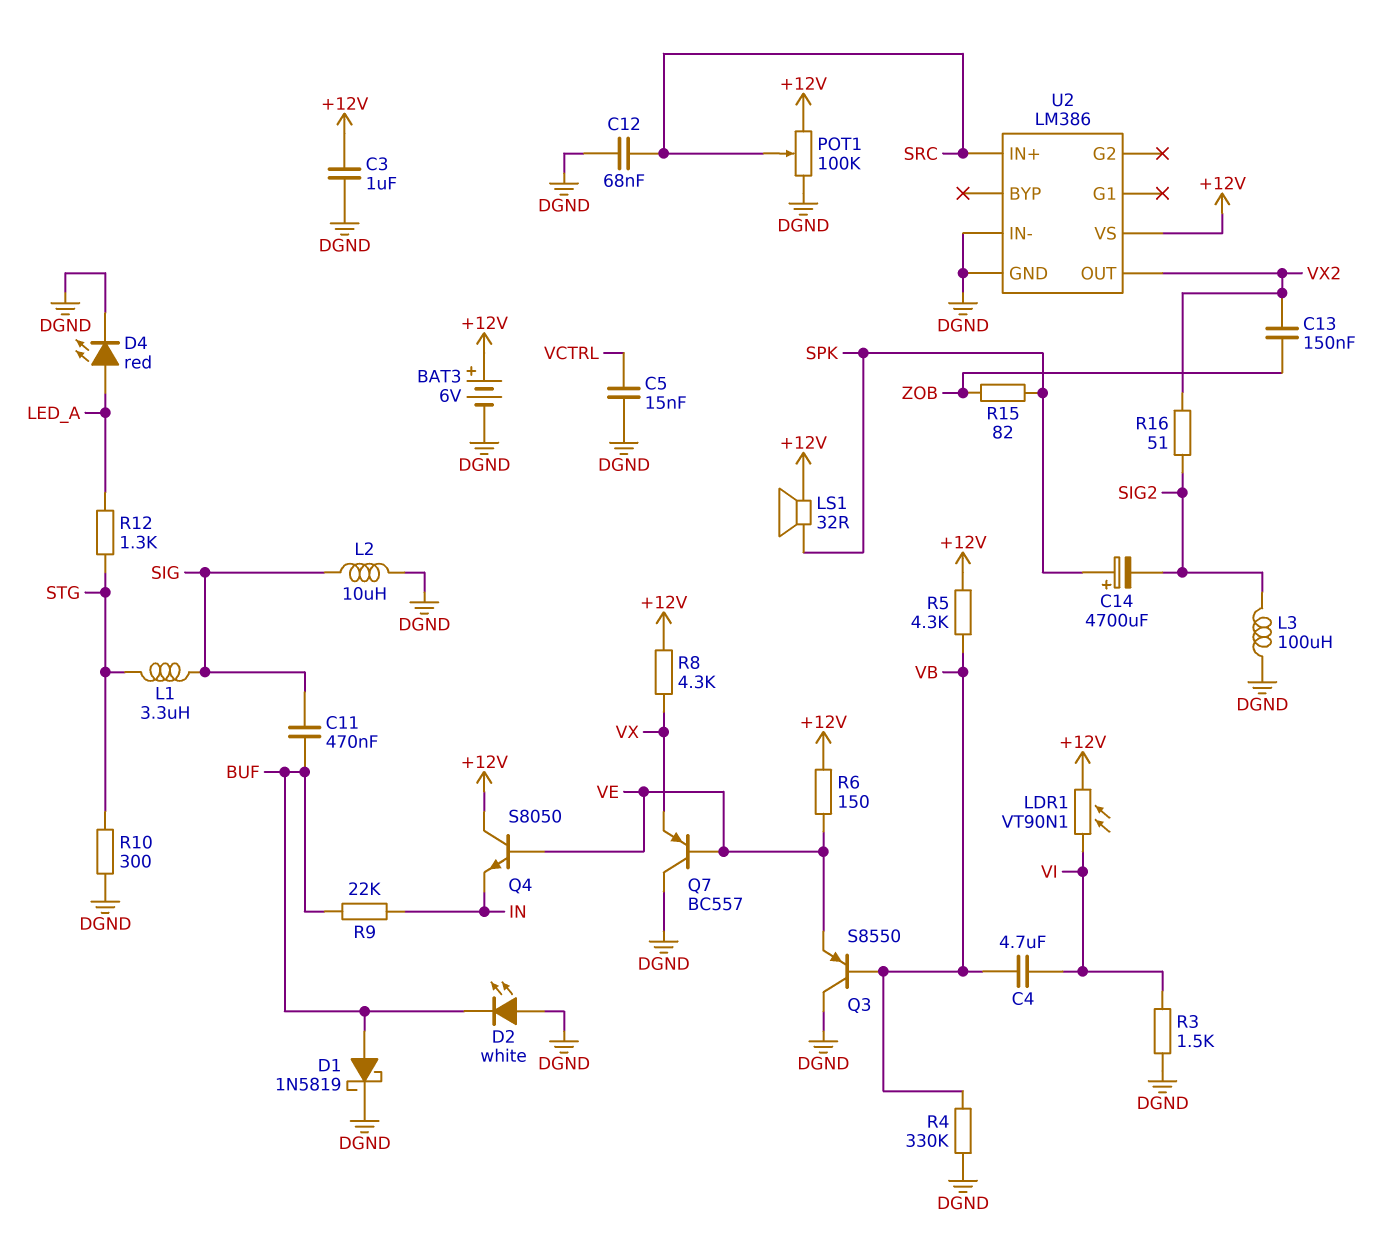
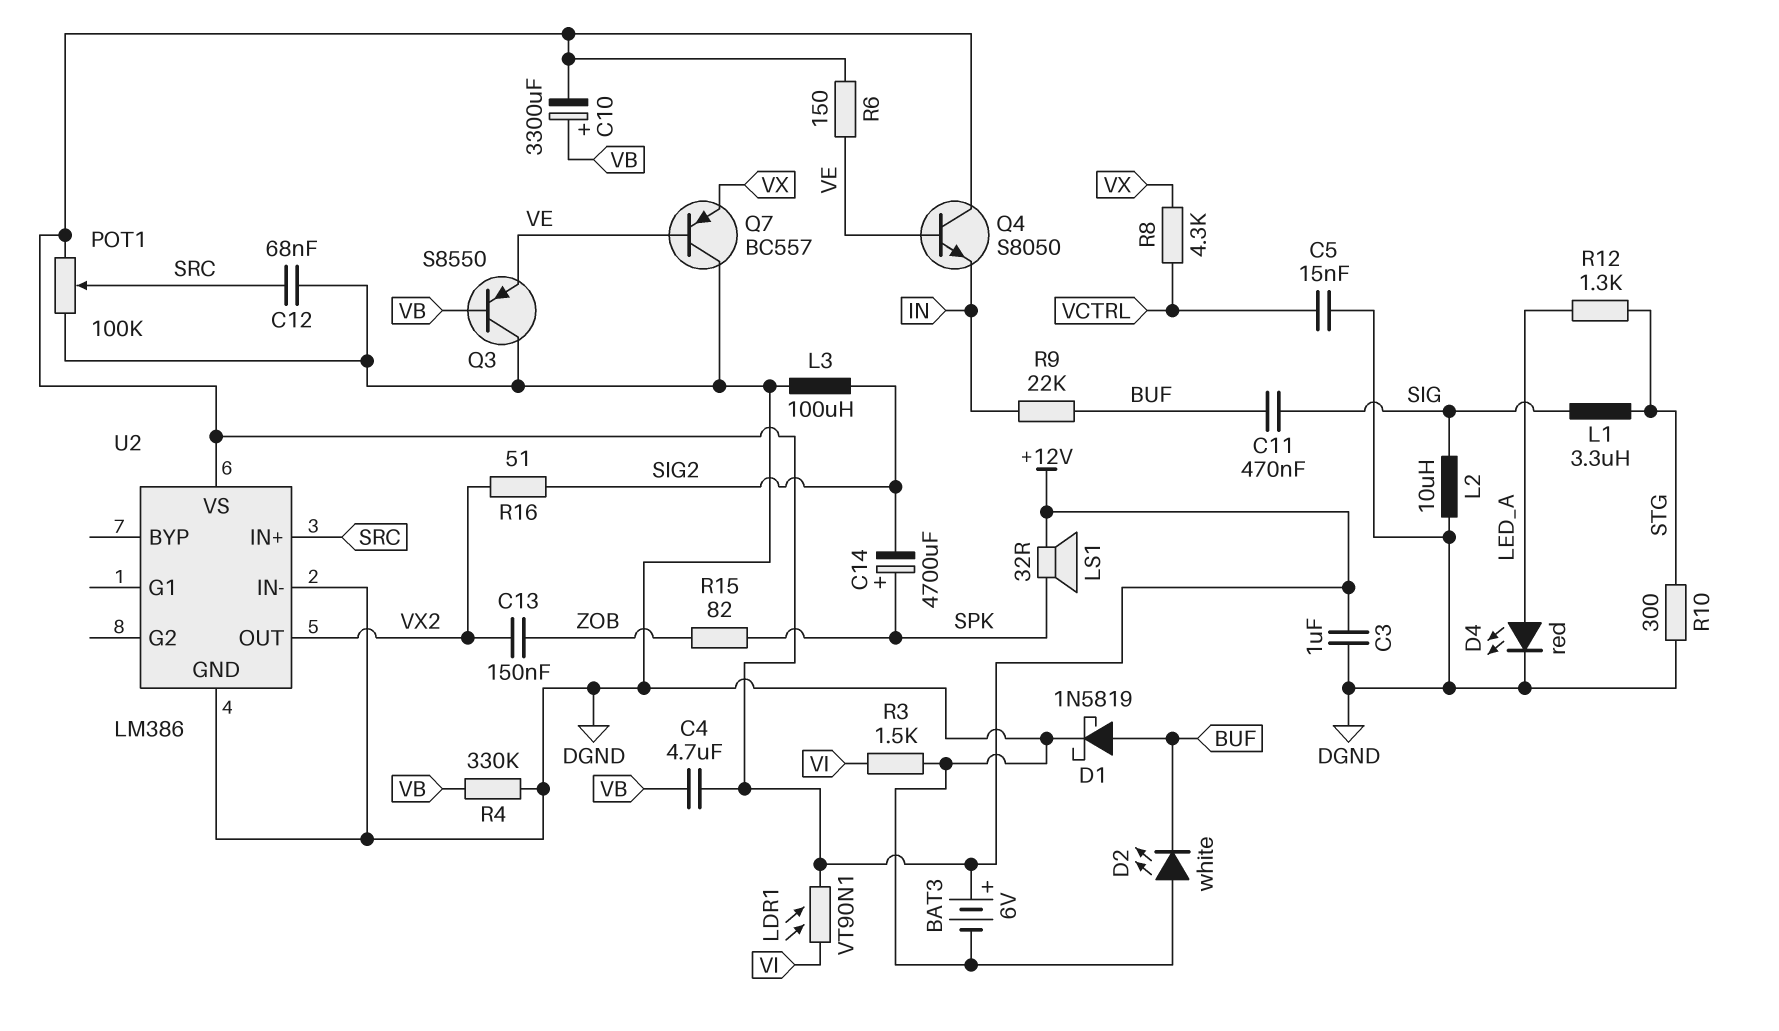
C4: 4.7uF (VB, VI) -> 4.7uF (+12V, VB)
C10: none -> 3300uF (plus VB, minus +12V)
R5: 4.3k (+12V, VB) -> none
R8: 4.3k (+12V, VX) -> 4.3k (VCTRL, VX)

